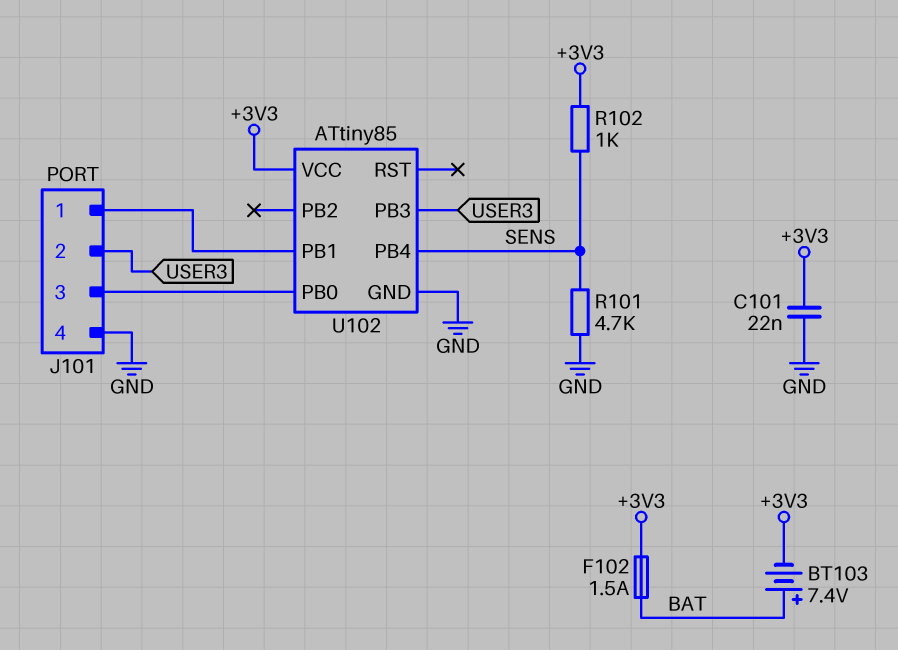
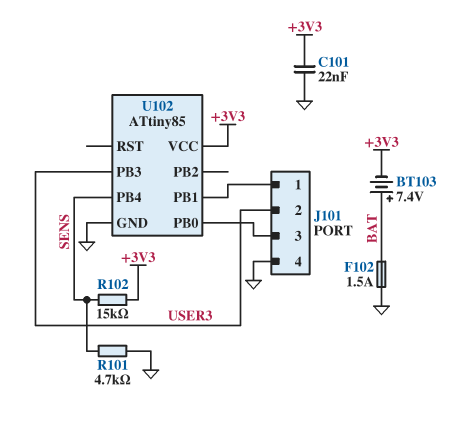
F102: 1.5A (+3V3, BAT) -> 1.5A (BAT, GND)
R102: 1k (+3V3, SENS) -> 15k (+3V3, SENS)

